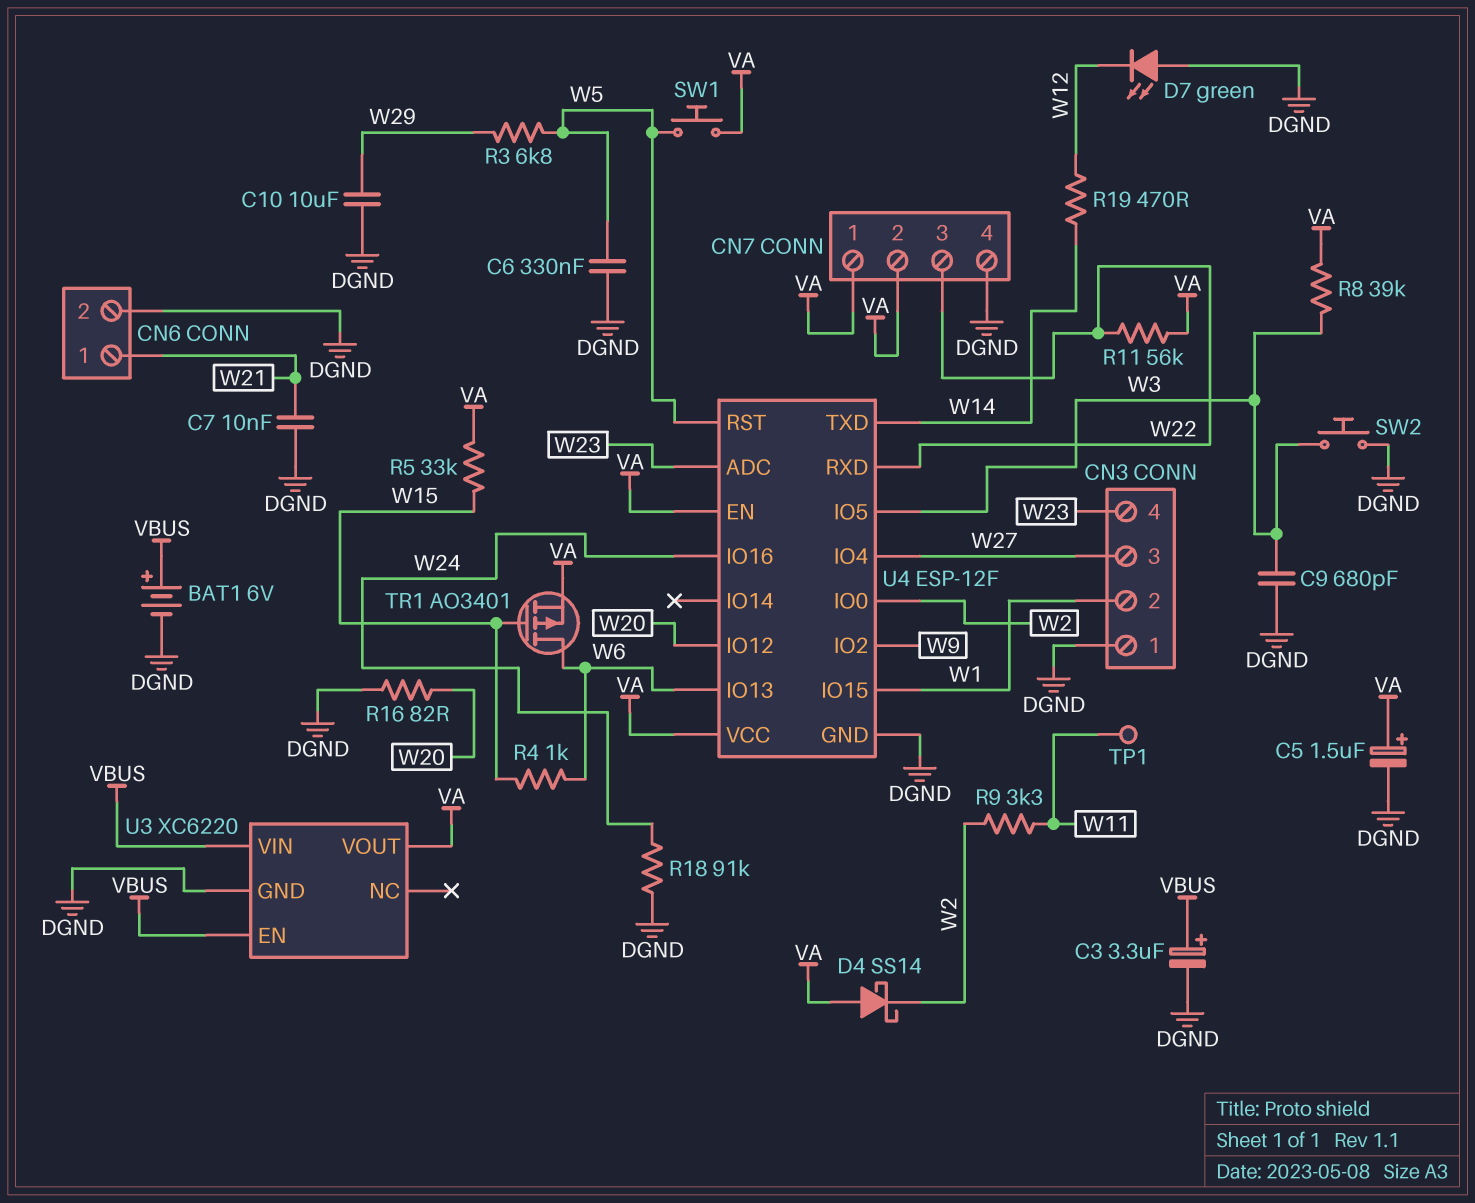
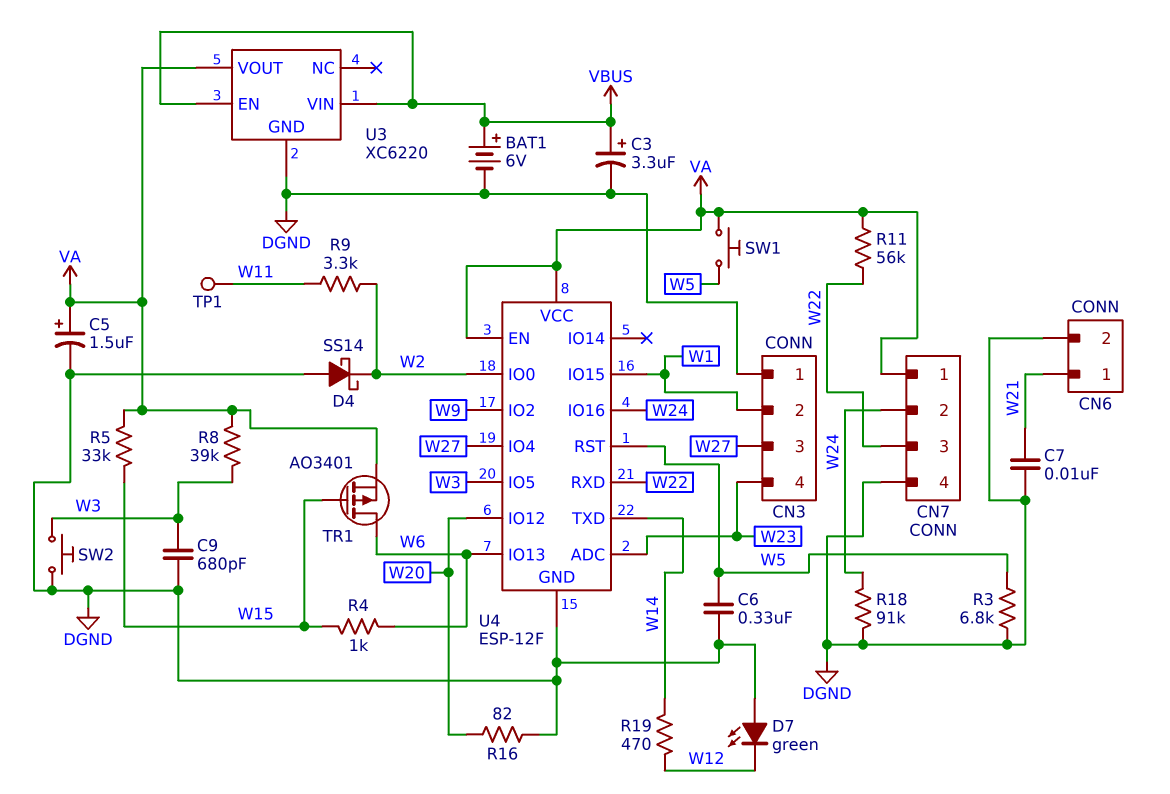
C10: 10uF (DGND, W29) -> none
CN7 pin 2: VA -> W24
D4: schottky SS14 (A VA, K W2) -> schottky SS14 (A DGND, K W2)
R3: 6.8k (W5, W29) -> 6.8k (DGND, W5)

